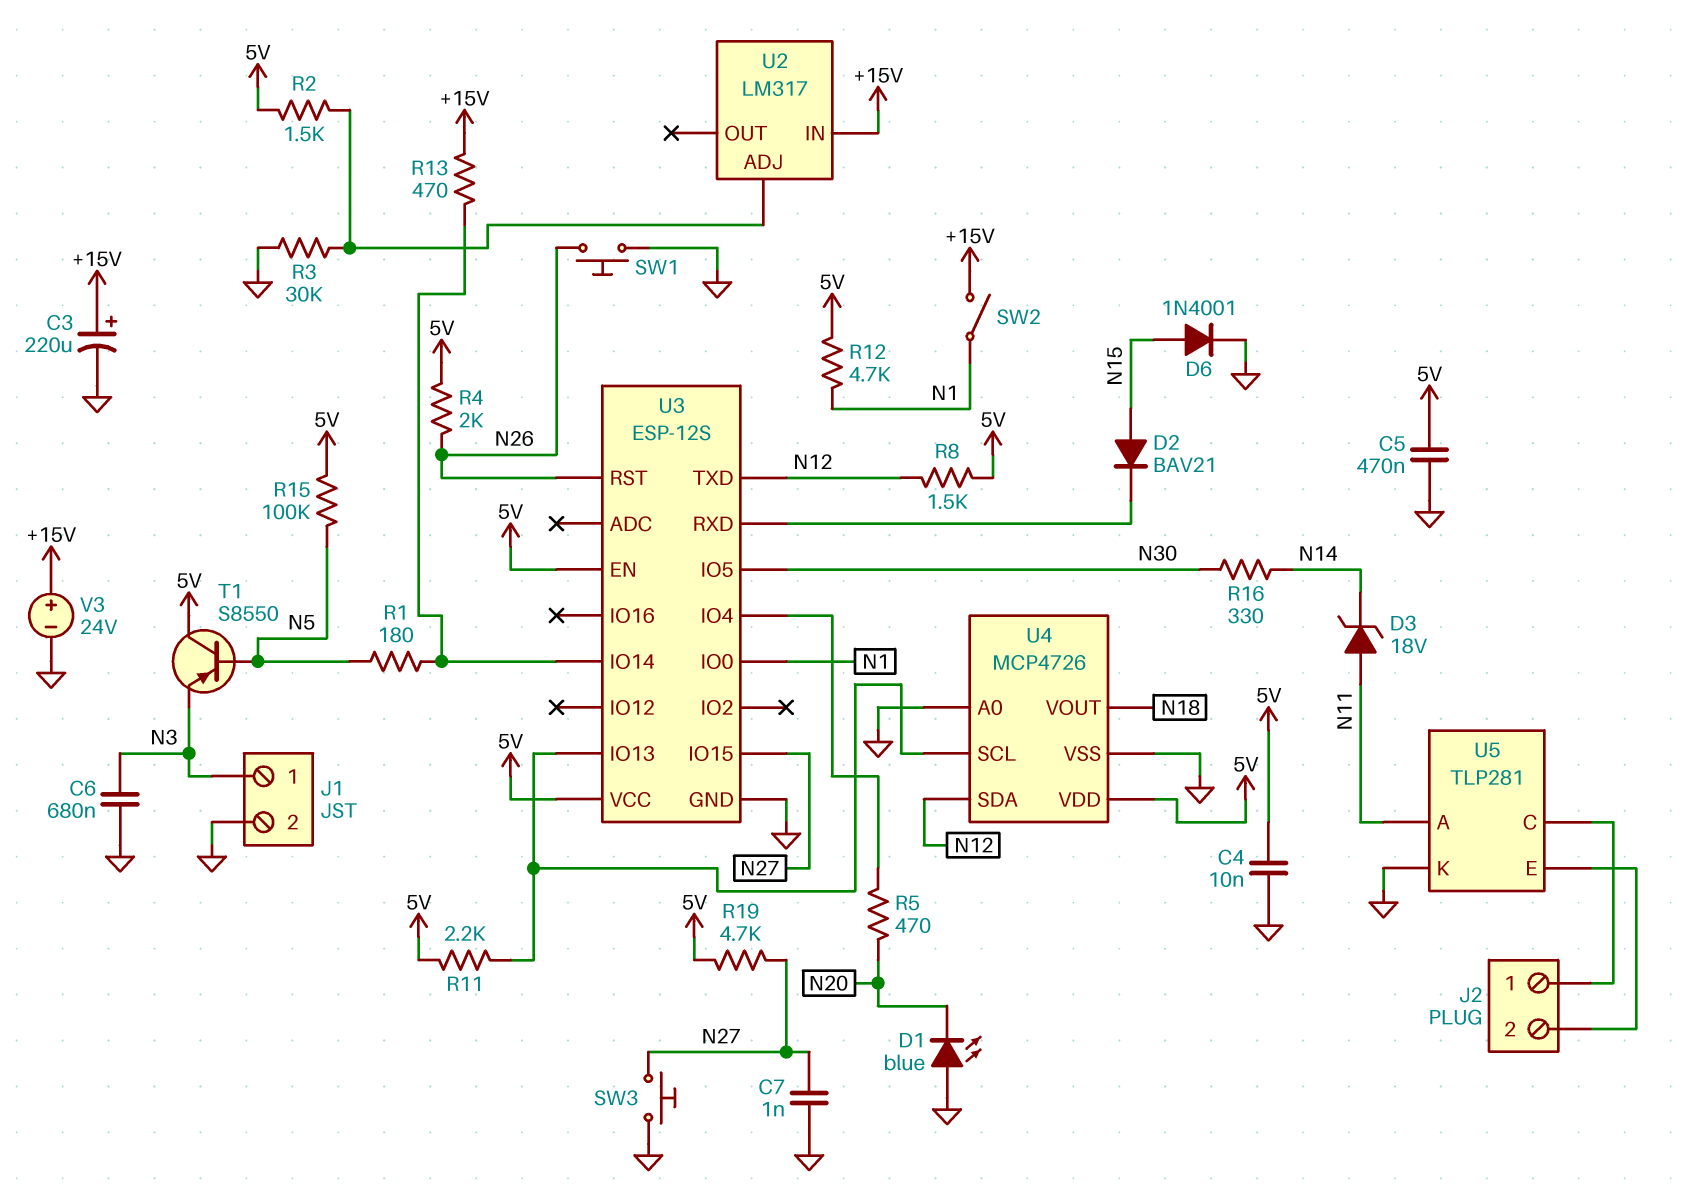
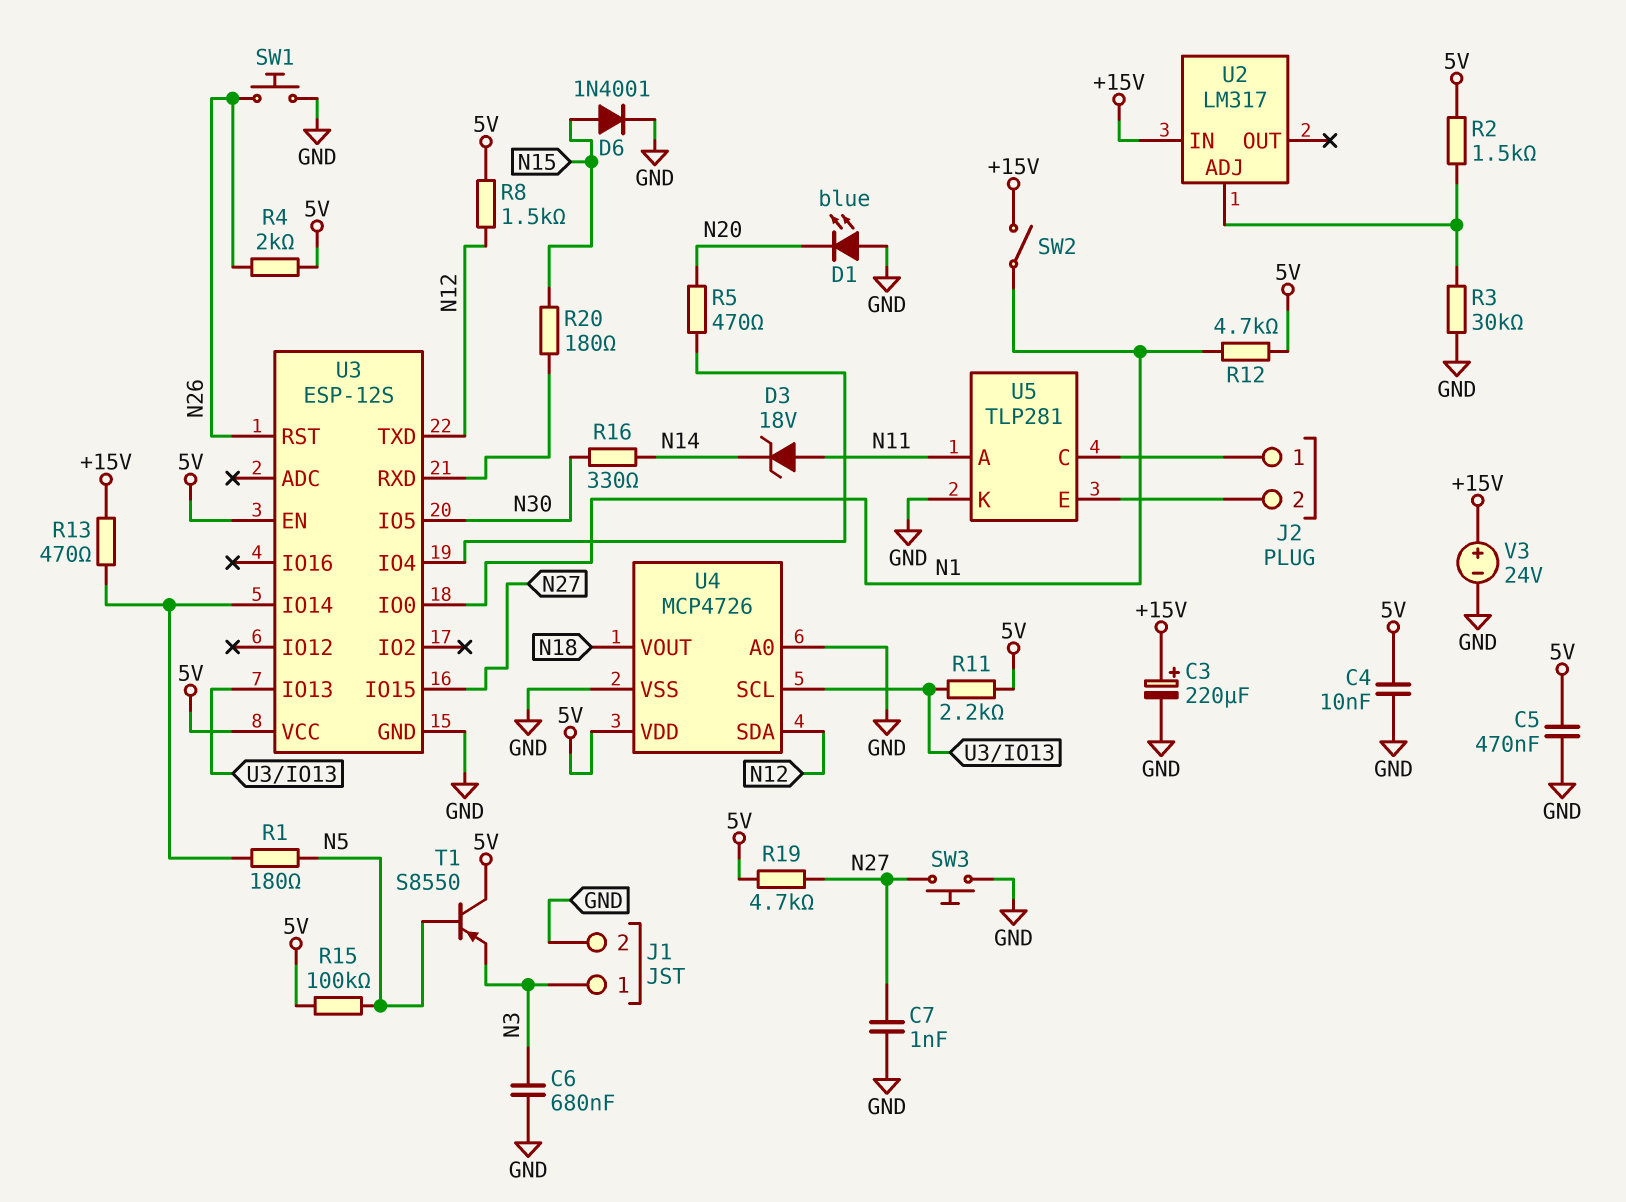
D2: diode BAV21 (A N15, K U3/RXD) -> none
R20: none -> 180 (N15, U3/RXD)

